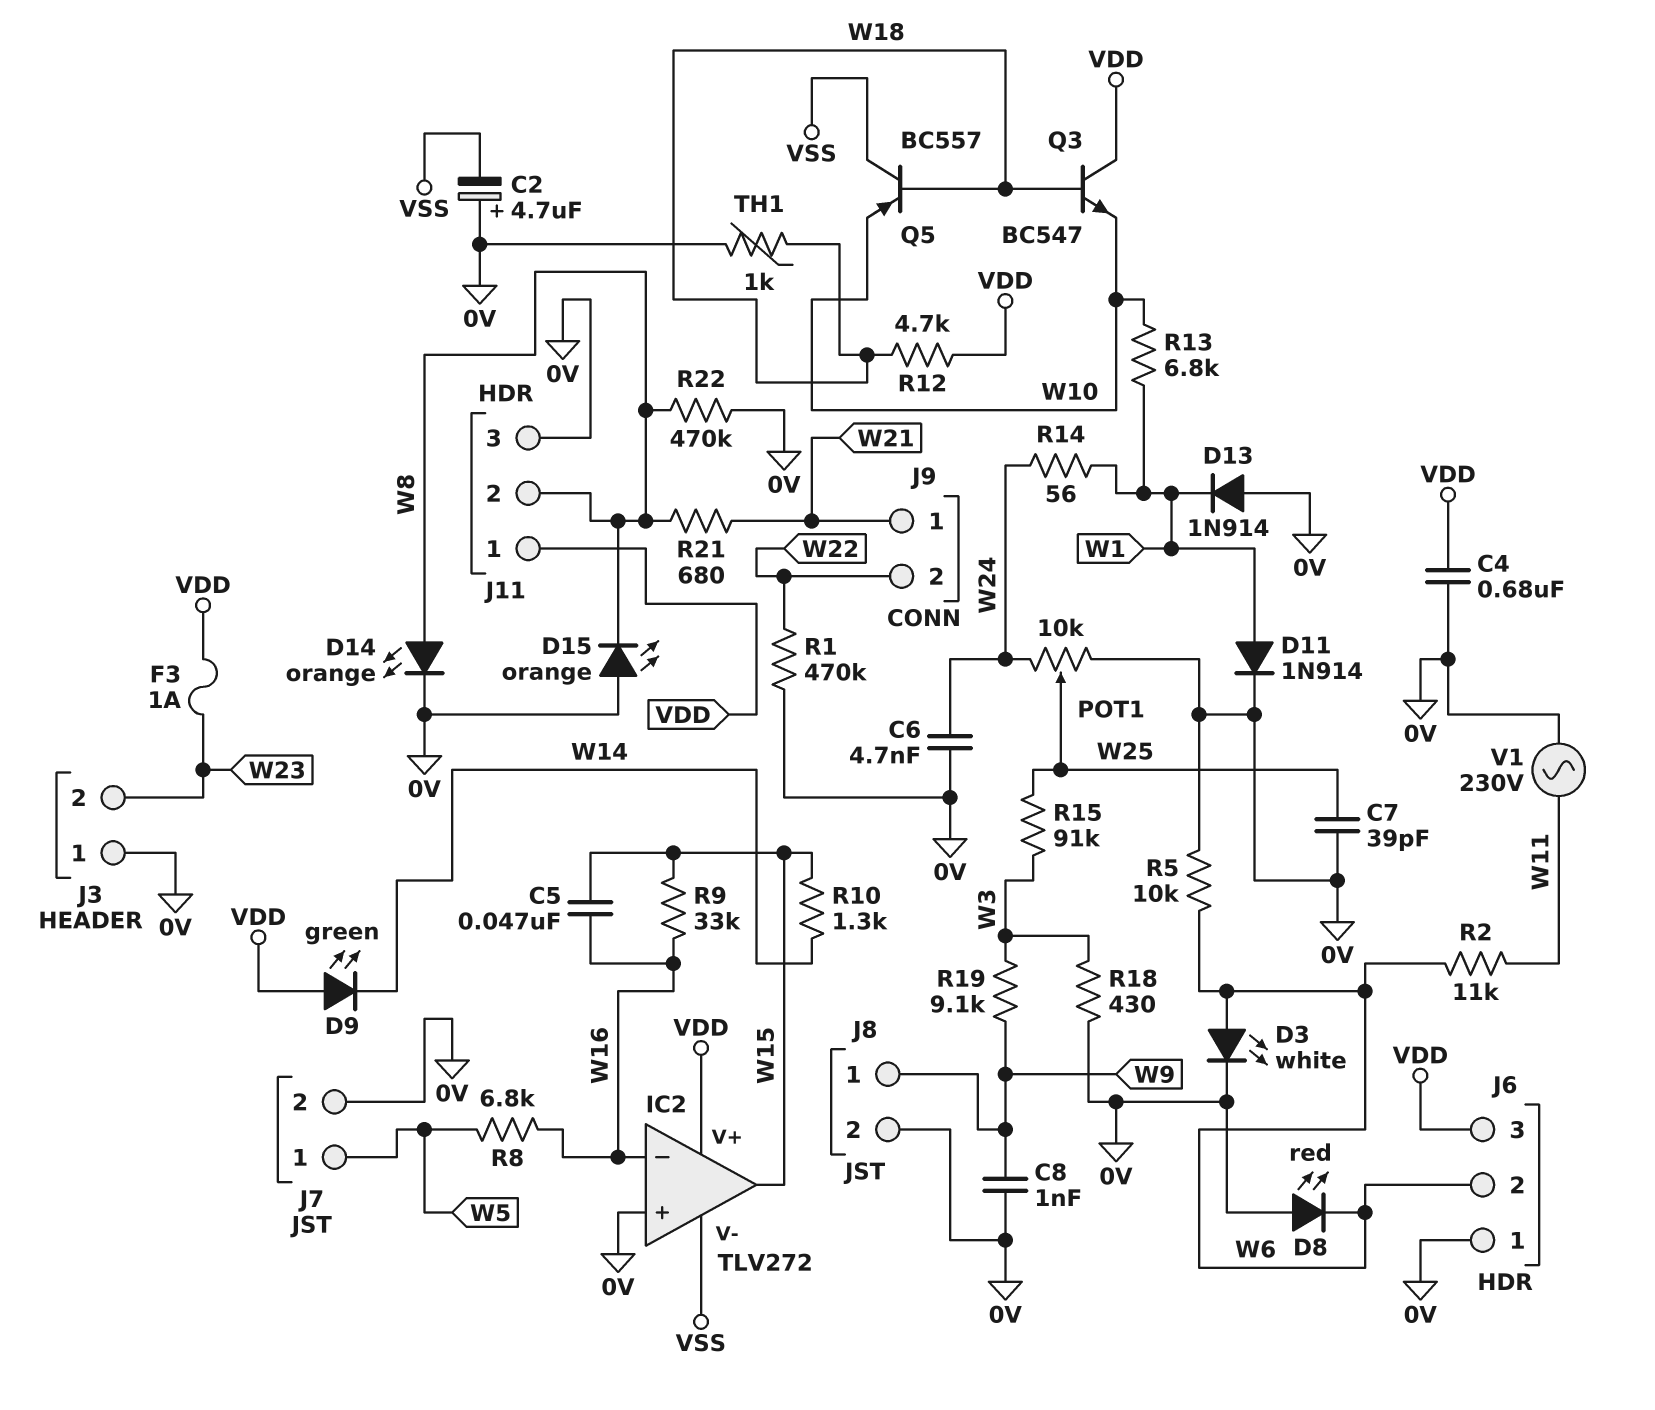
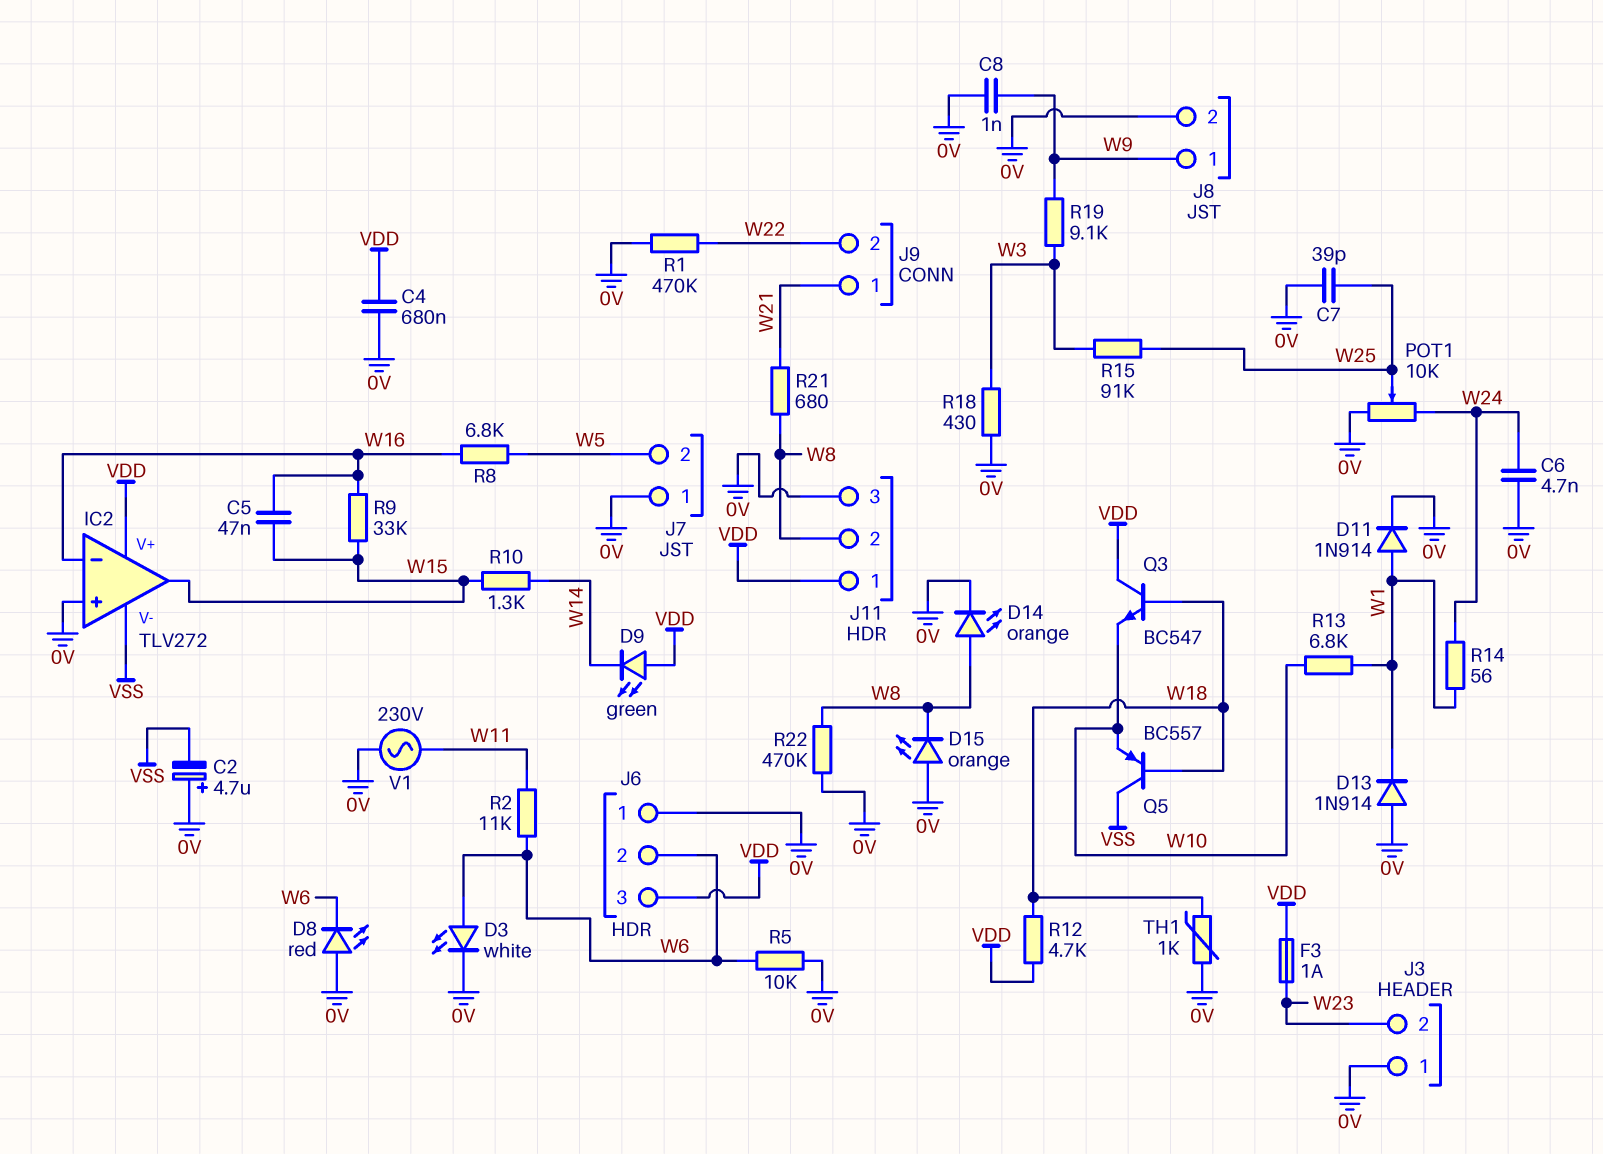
J7 pin 1: W5 -> 0V
J7 pin 2: 0V -> W5

